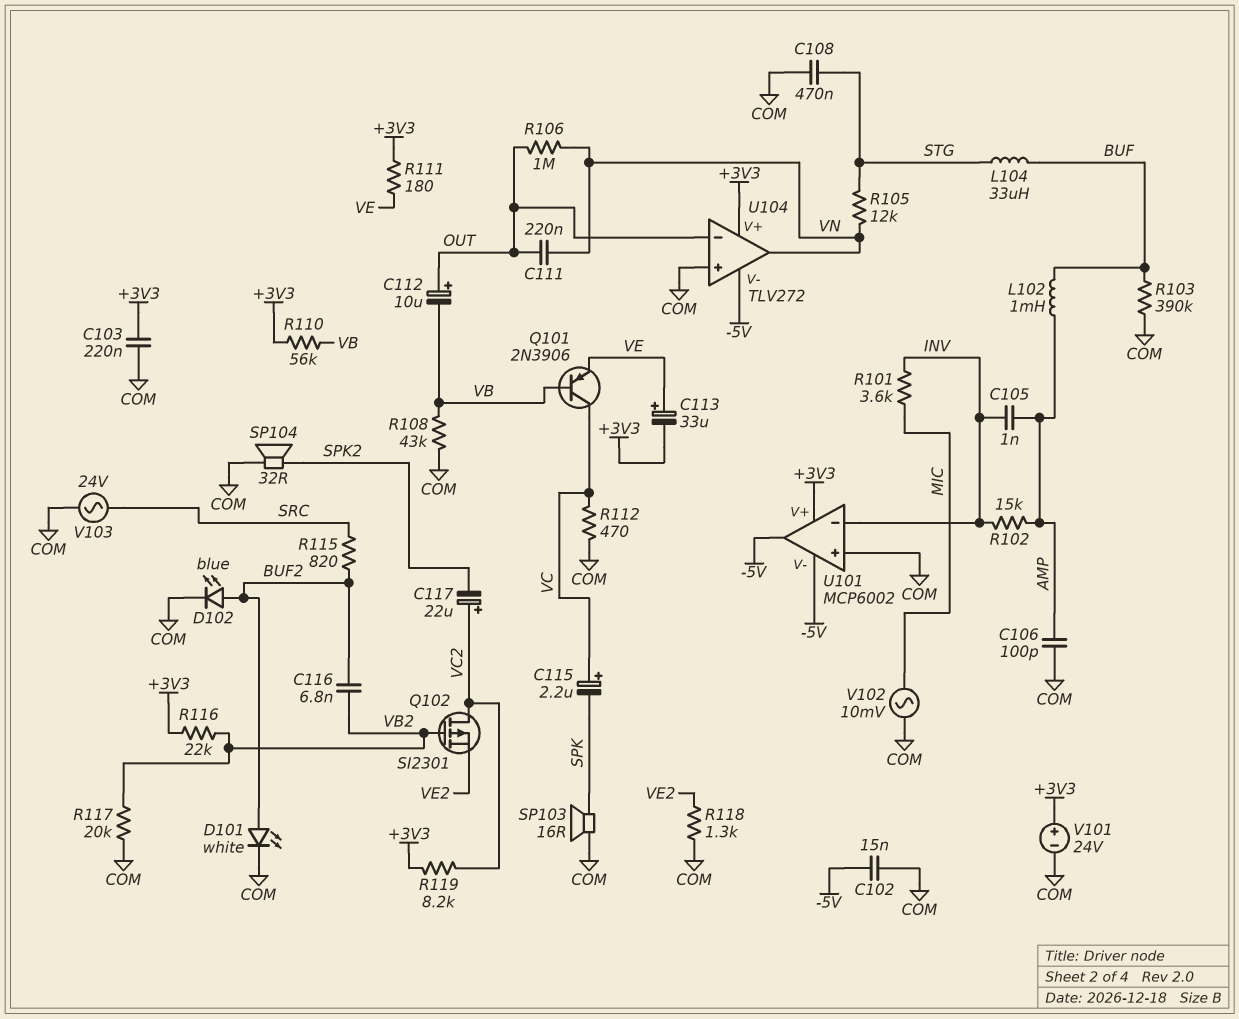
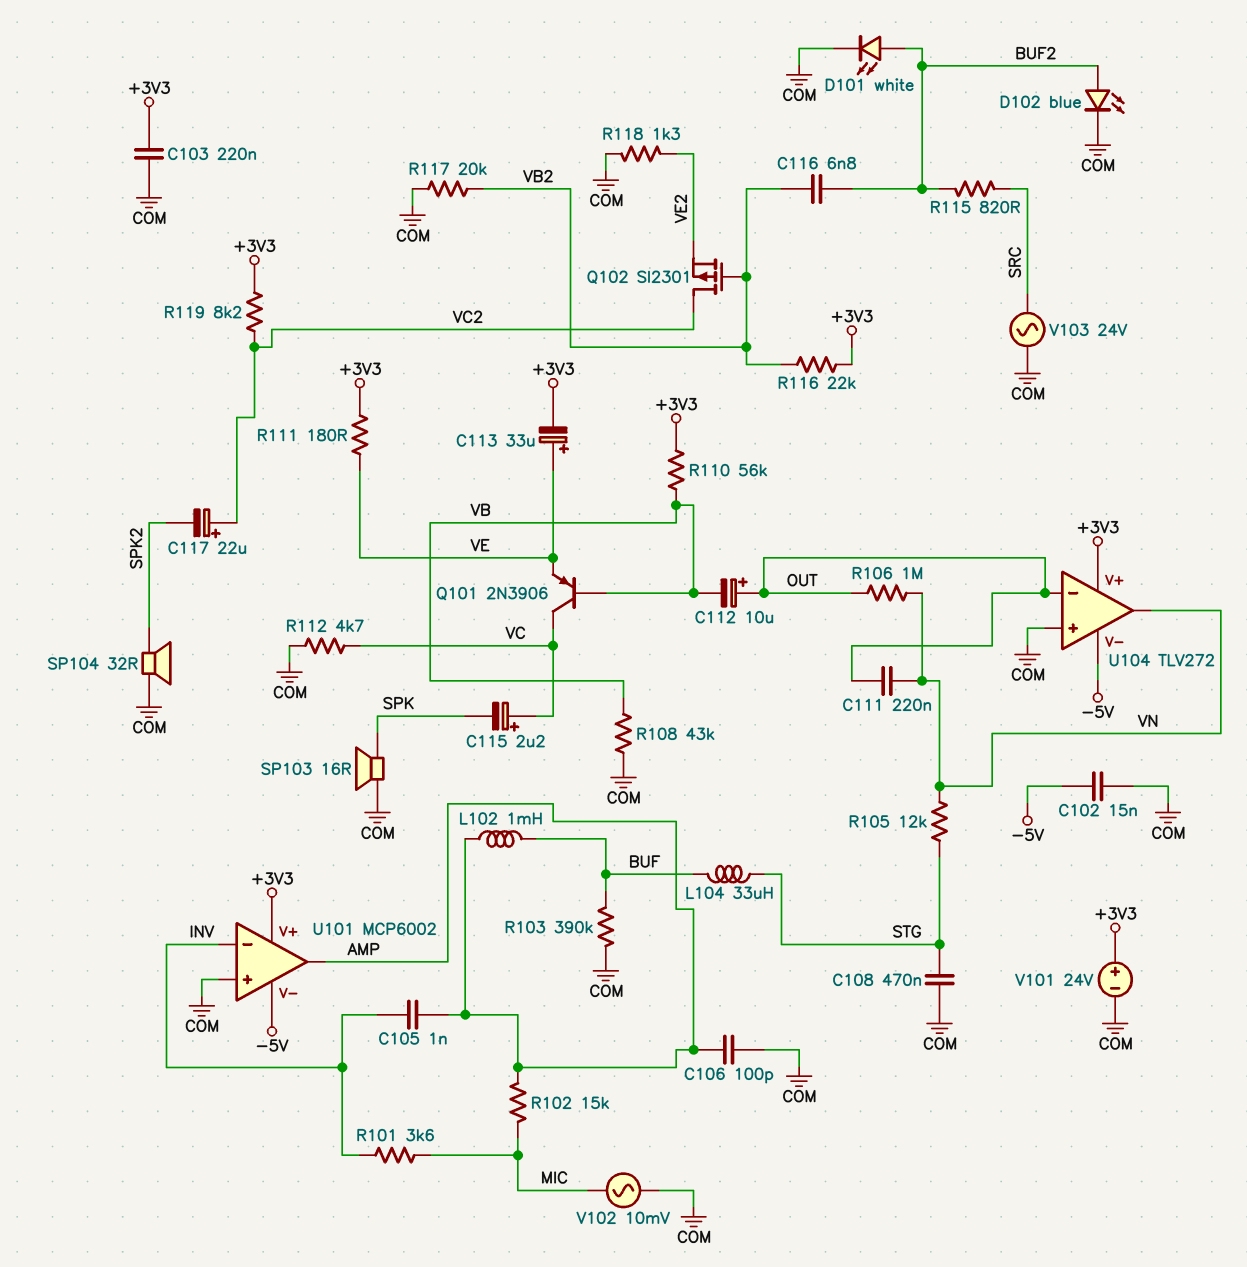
R102: 15k (AMP, INV) -> 15k (AMP, MIC)
R112: 470 (COM, VC) -> 4.7k (COM, VC)
U101 pin out: -5V -> AMP

